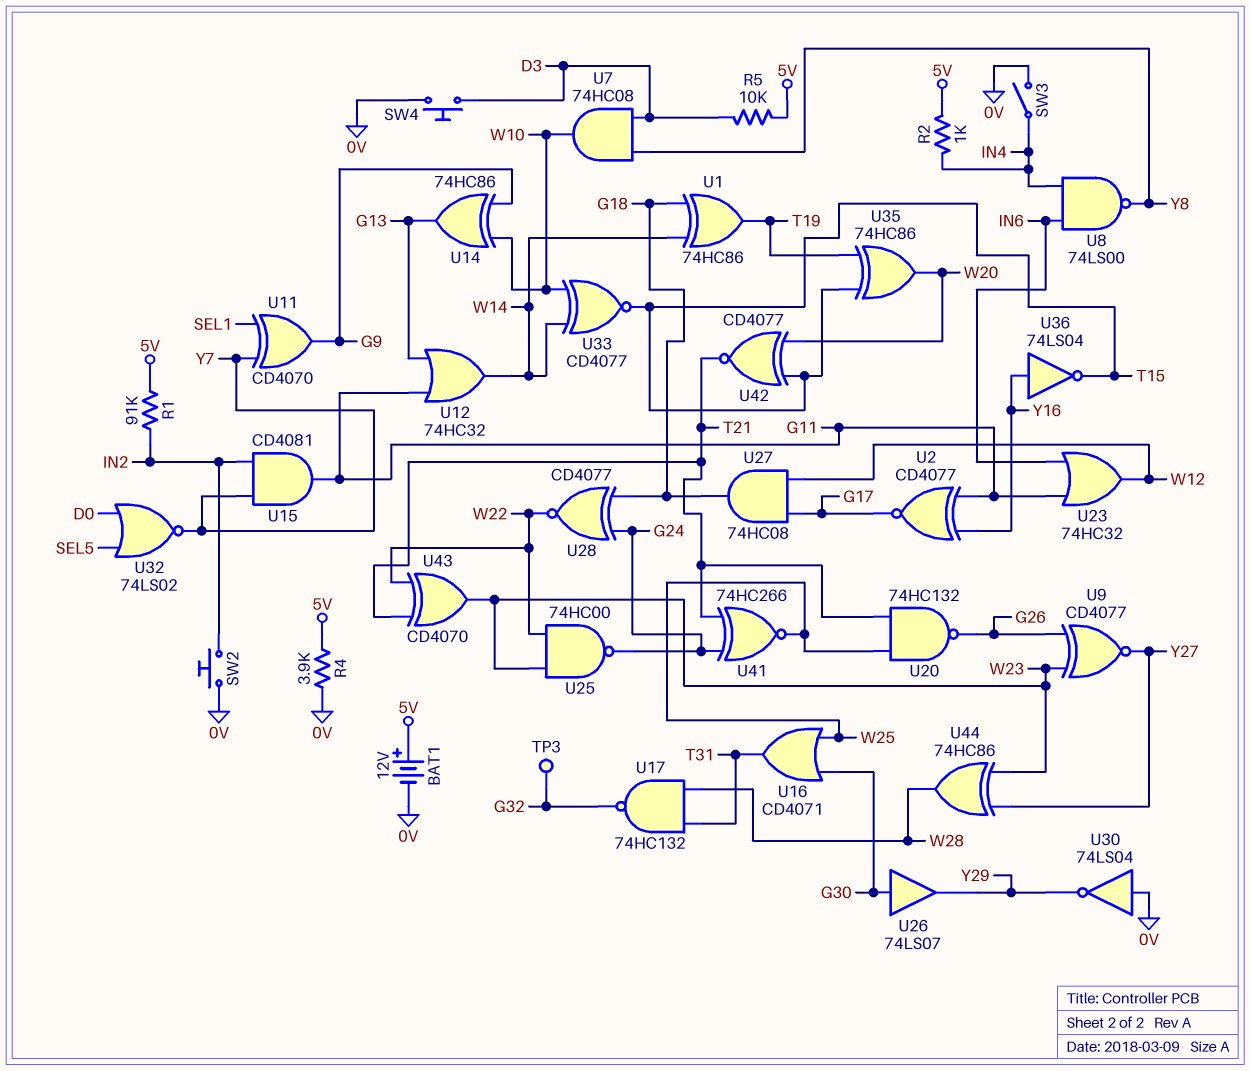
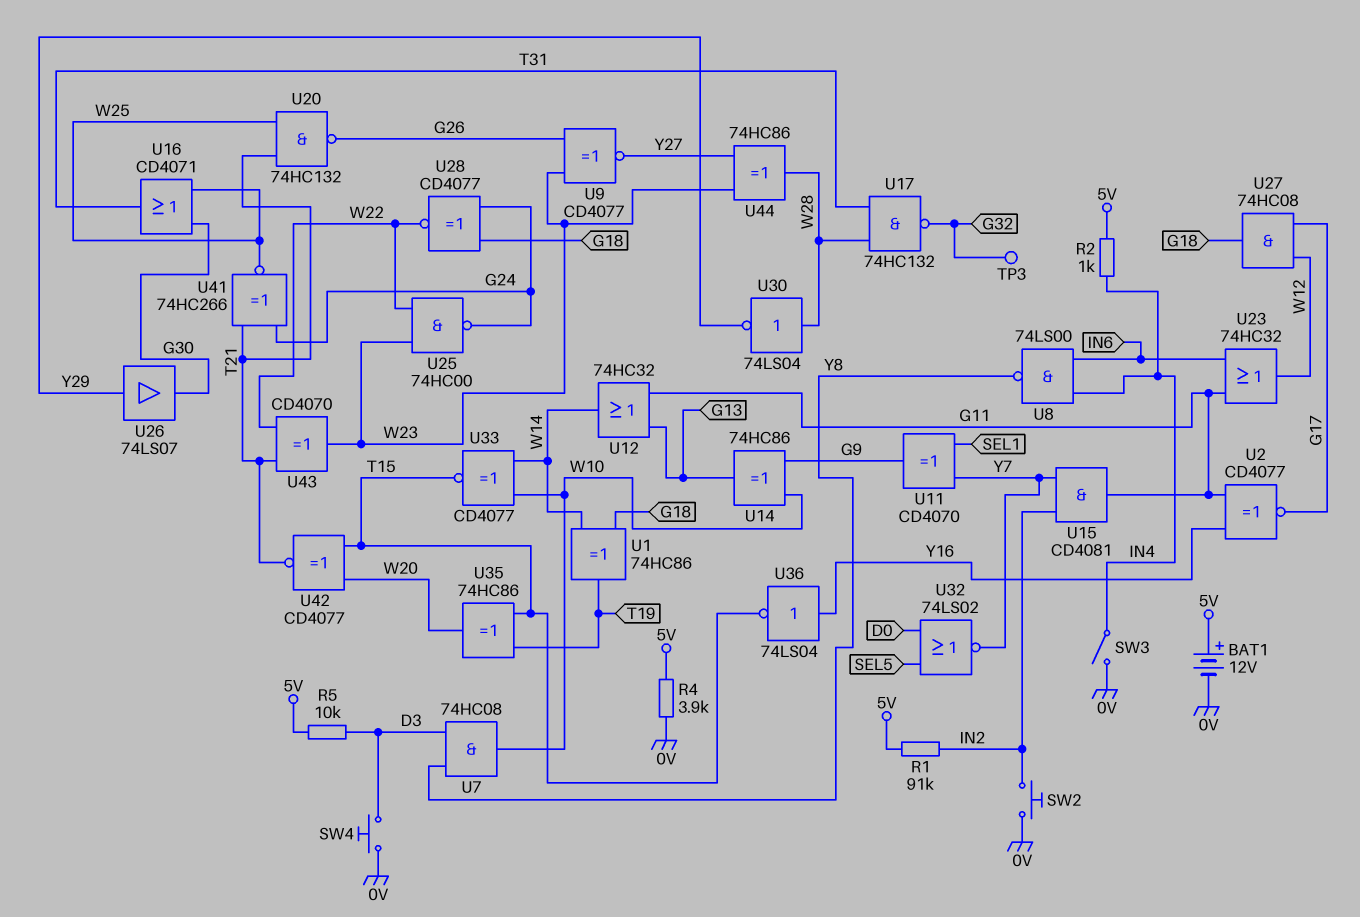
U26: buffer 74LS07 (in G30, out Y29) -> buffer 74LS07 (in Y29, out G30)
U30: NOT 74LS04 (in 0V, out Y29) -> NOT 74LS04 (in W28, out Y29)

